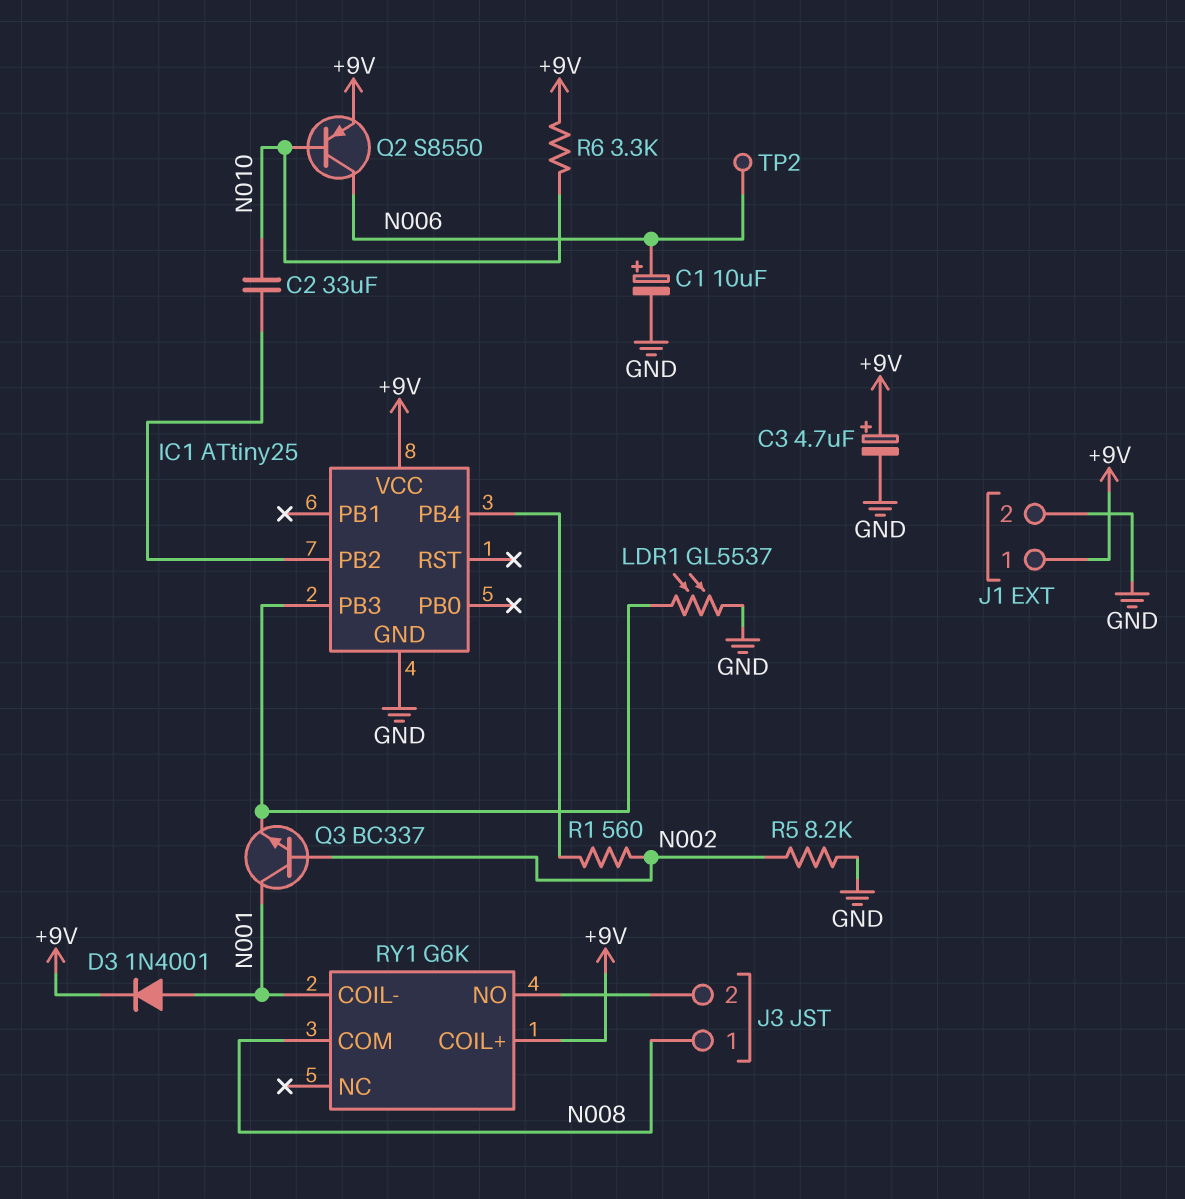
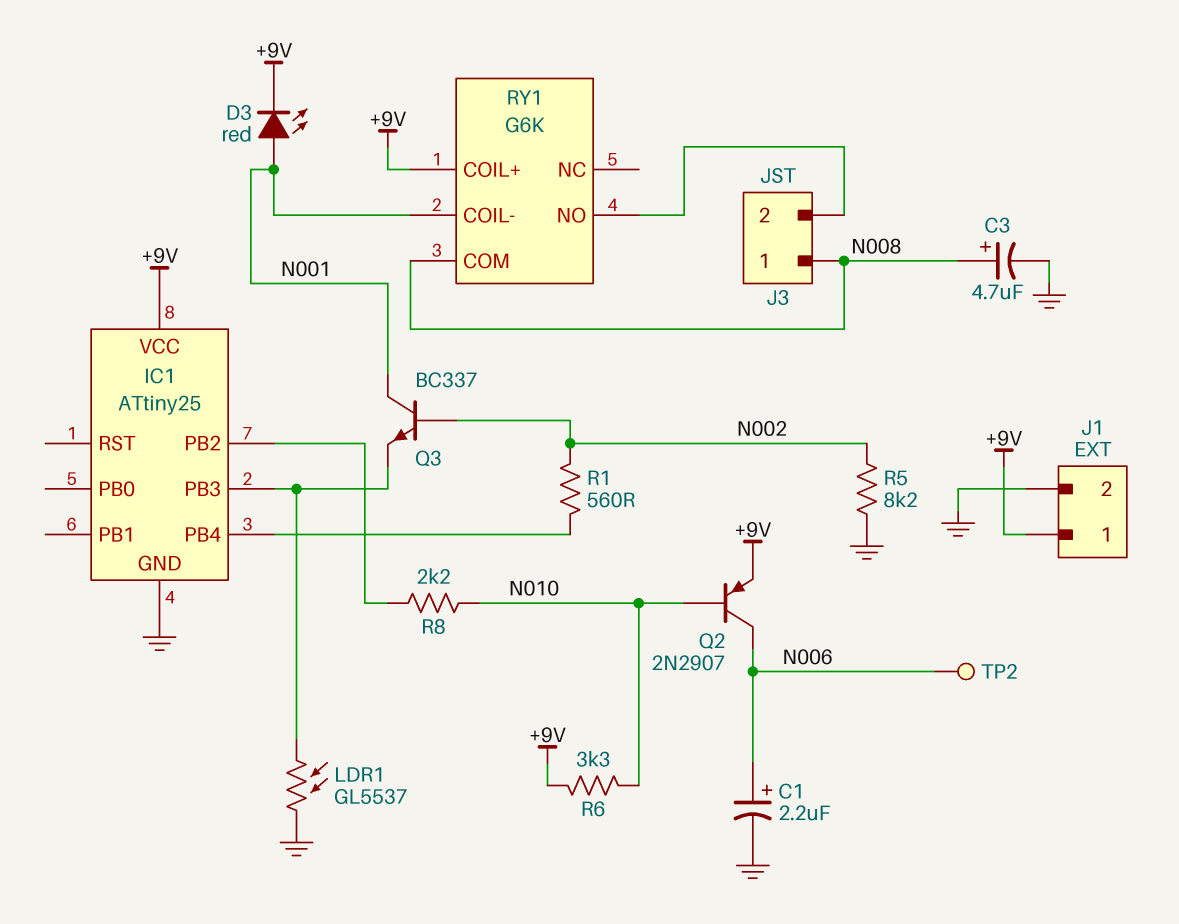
C1: 10uF (plus N006, minus GND) -> 2.2uF (plus N006, minus GND)
C2: 33uF (IC1/PB2, N010) -> none
C3: 4.7uF (plus +9V, minus GND) -> 4.7uF (plus N008, minus GND)
D3: diode 1N4001 (A N001, K +9V) -> LED red (A N001, K +9V)
Q2: PNP S8550 (B N010, C N006, E +9V) -> PNP 2N2907 (B N010, C N006, E +9V)
R8: none -> 2.2k (IC1/PB2, N010)

